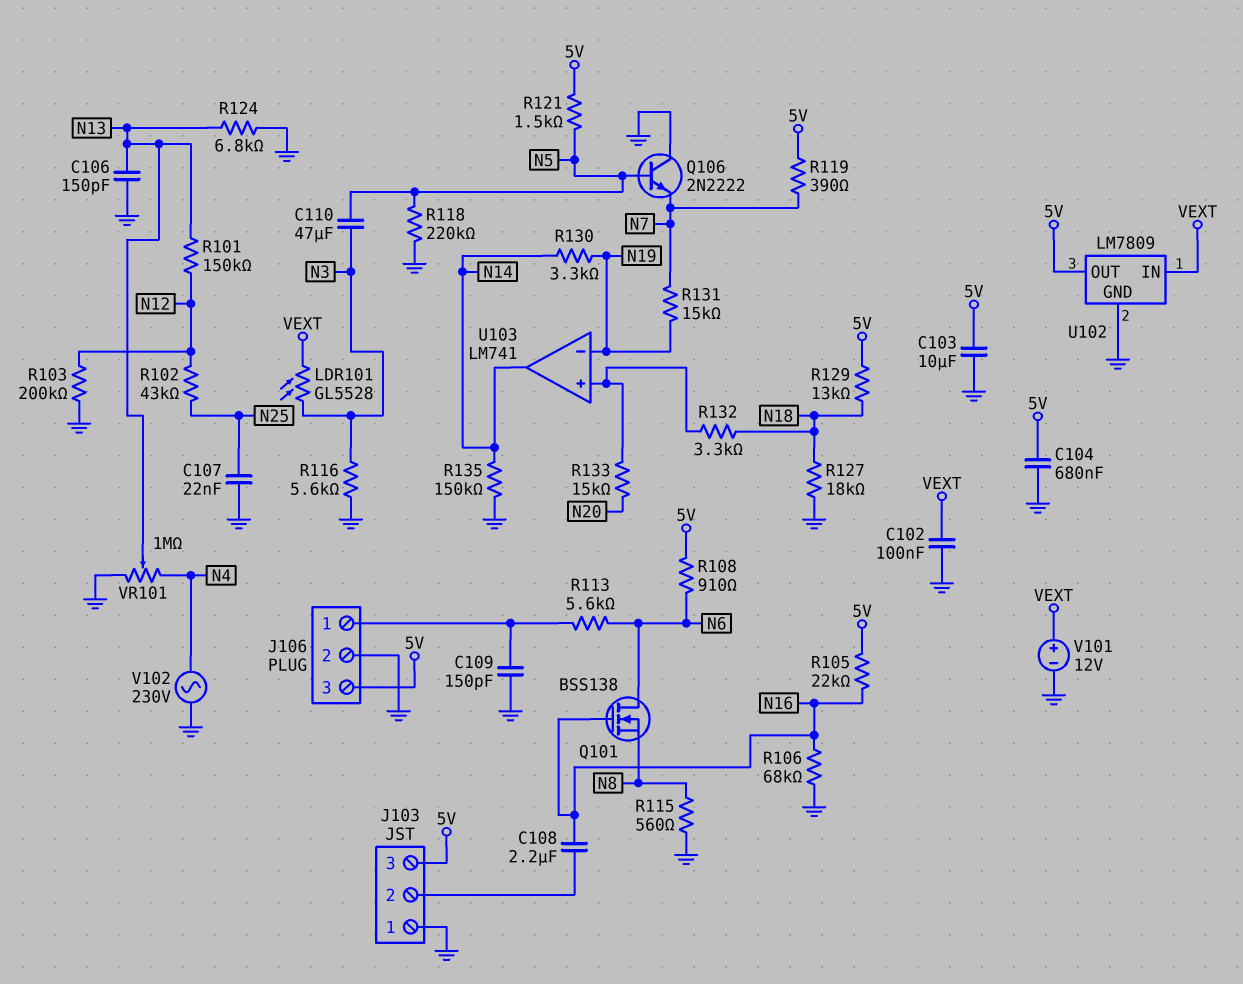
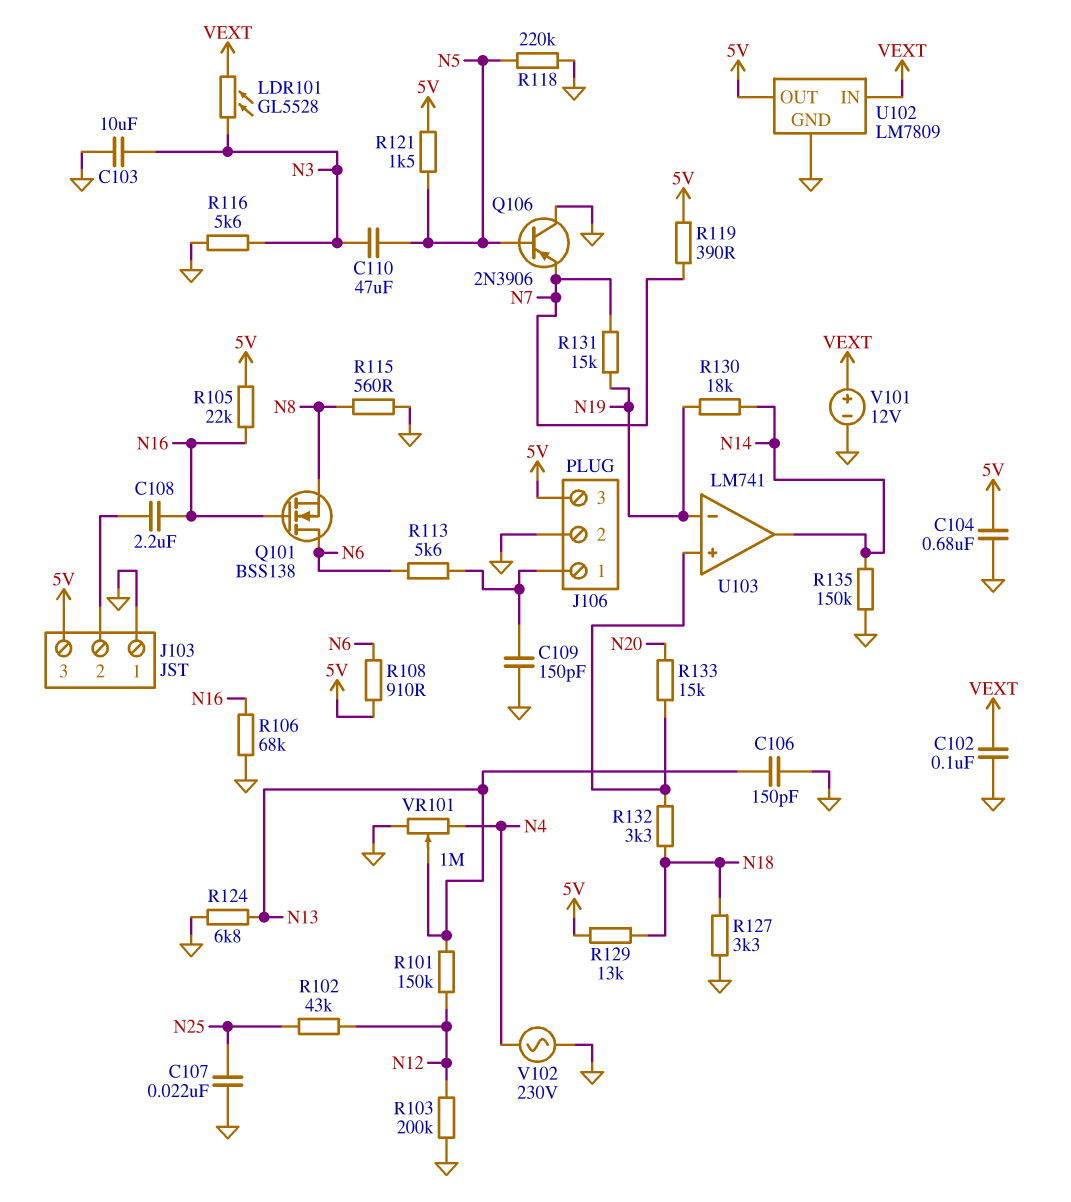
C103: 10uF (5V, GND) -> 10uF (GND, N3)
Q106: NPN 2N2222 (B N5, C GND, E N7) -> PNP 2N3906 (B N5, C GND, E N7)
R127: 18k (GND, N18) -> 3.3k (GND, N18)
R130: 3.3k (N14, N19) -> 18k (N14, N19)

